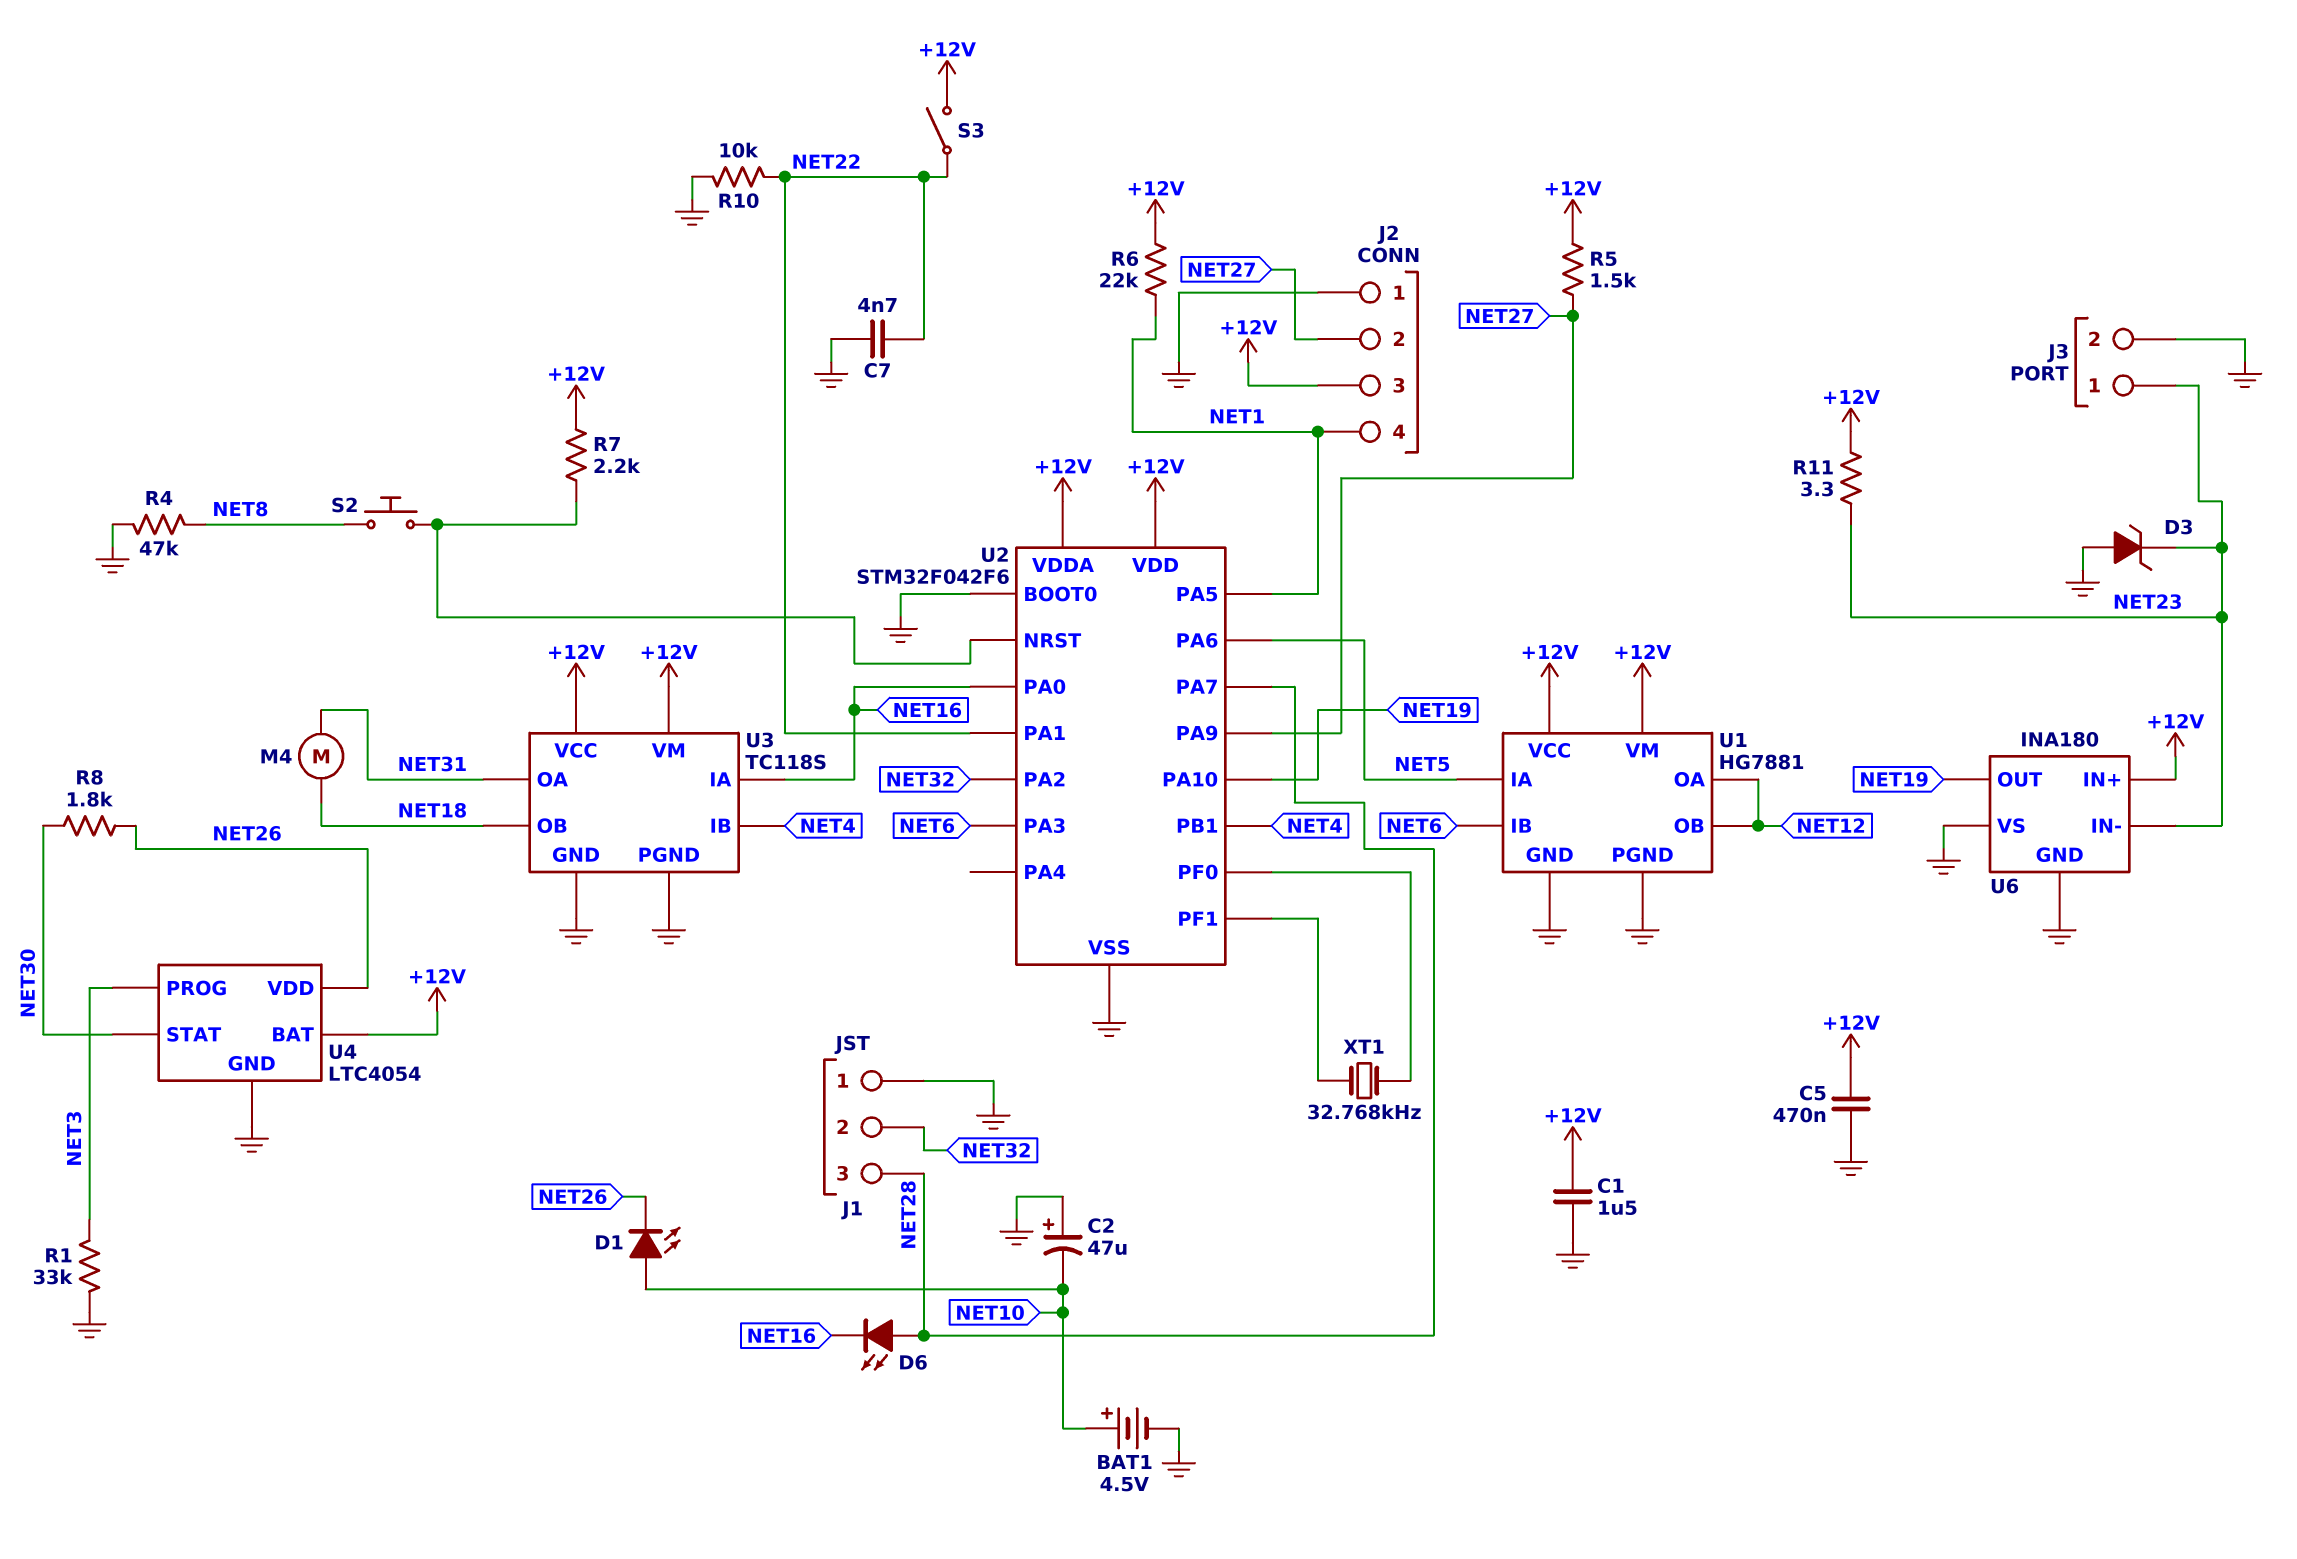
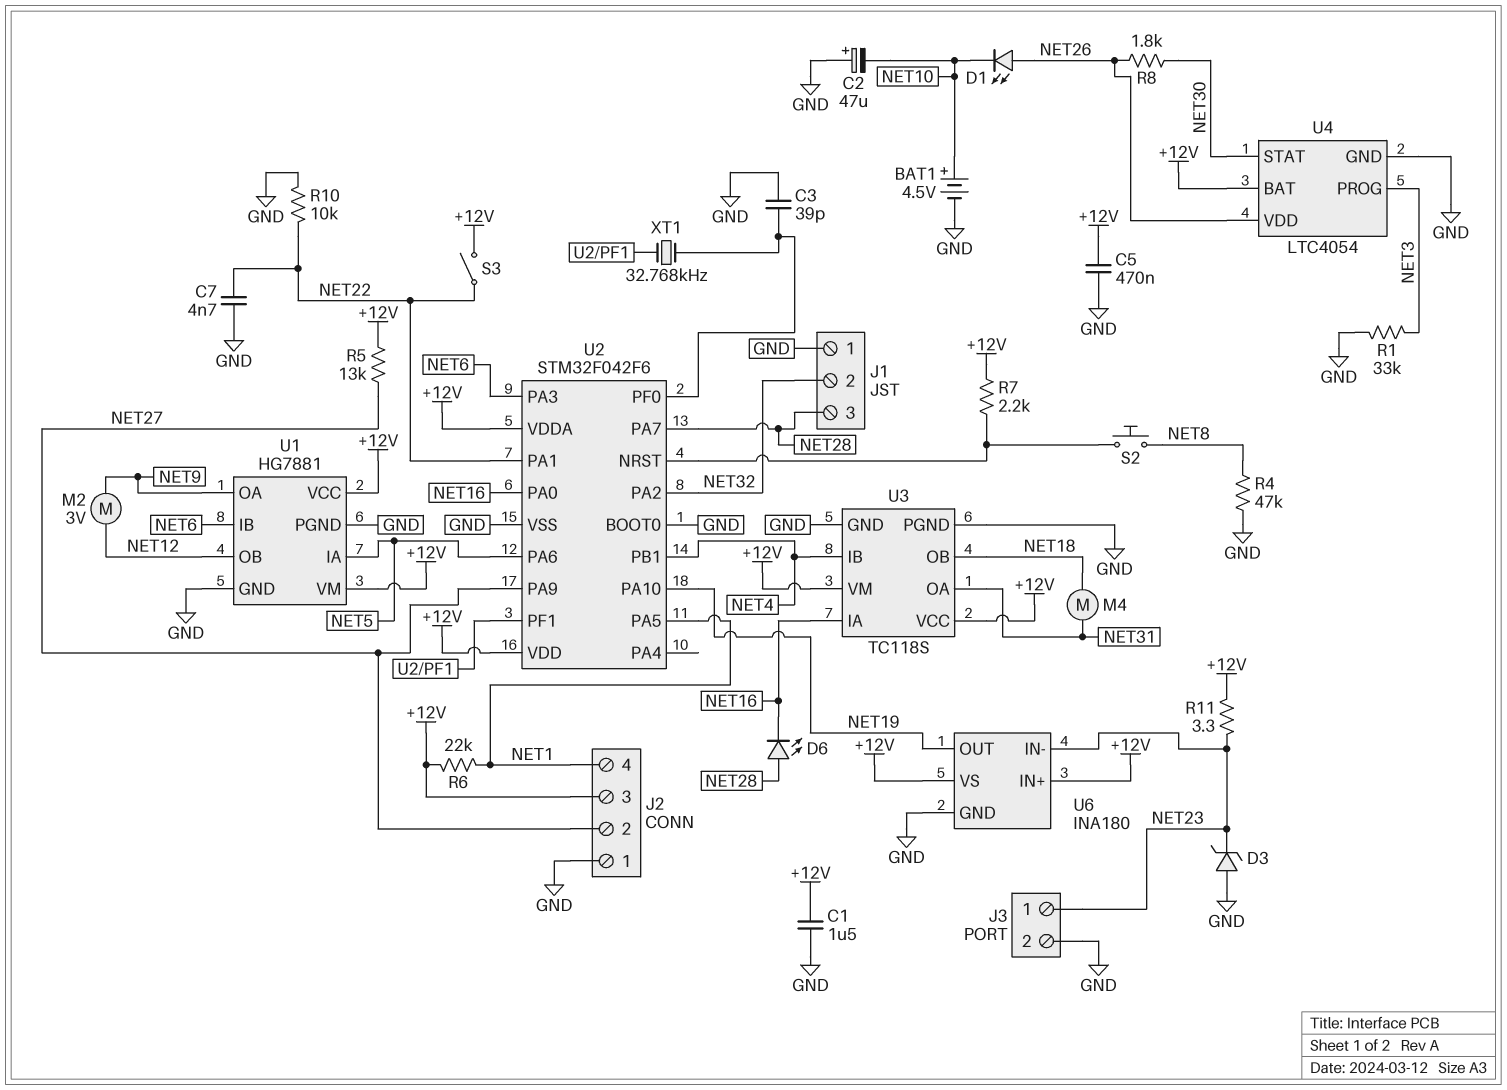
C3: none -> 39pF (GND, U2/PF0)
D1: LED (A NET10, K NET26) -> LED (A NET26, K NET10)
M2: none -> motor 3V (NET9, NET12)
R5: 1.5k (+12V, NET27) -> 13k (+12V, NET27)
U1 pin OA: NET12 -> NET9
U6 pin VS: GND -> +12V

